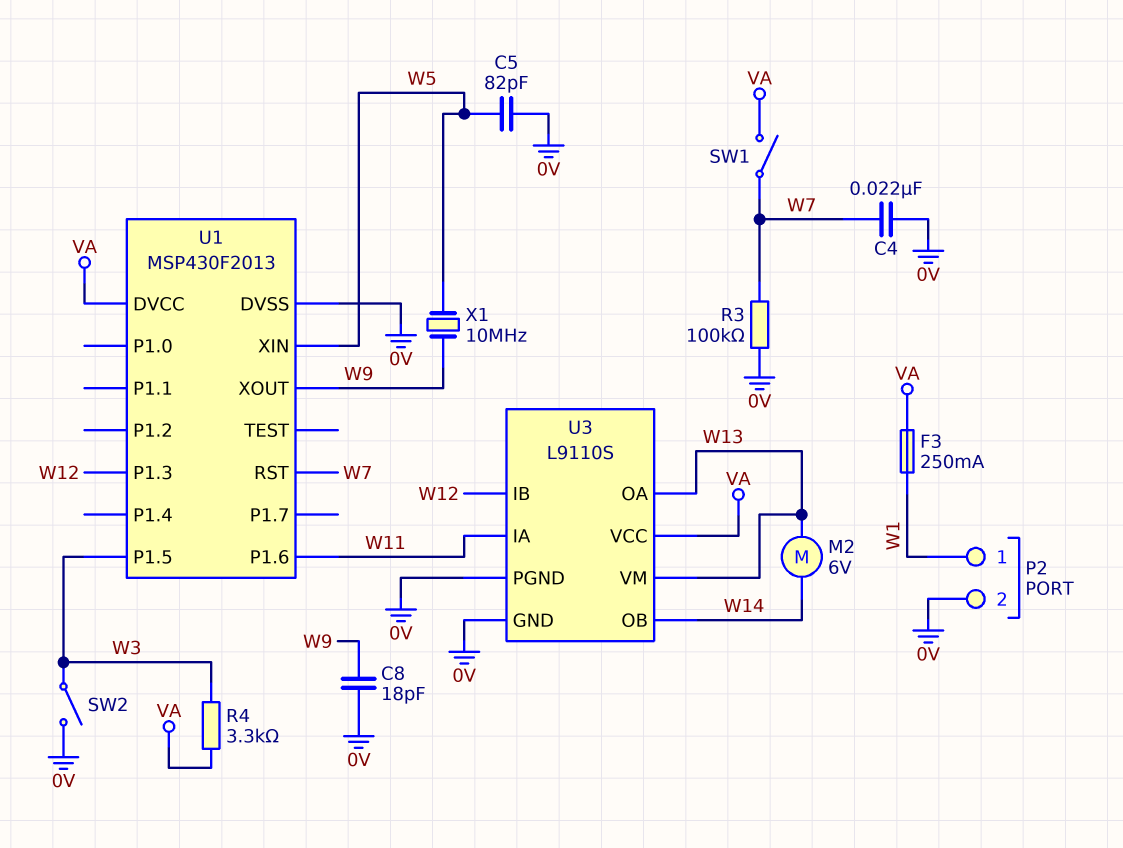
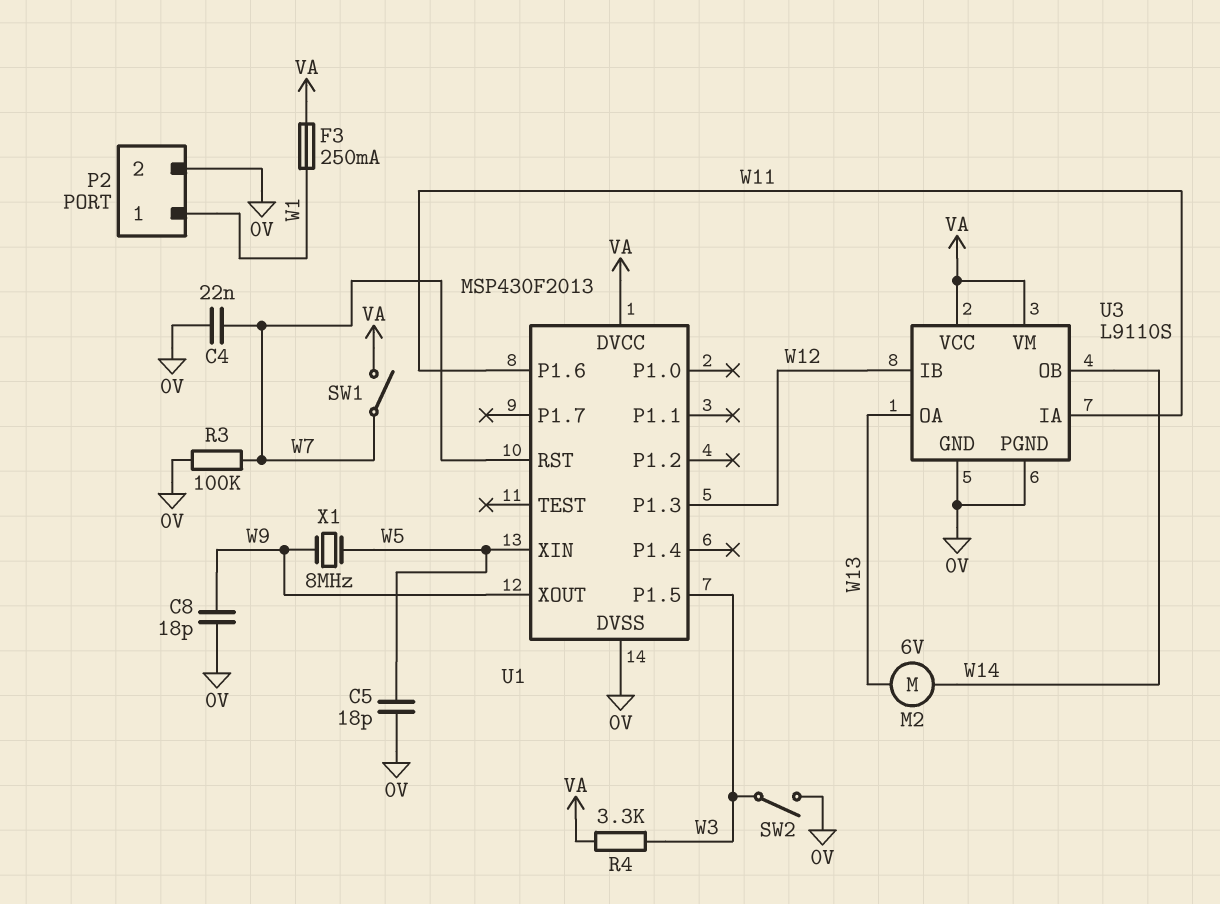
C5: 82pF (0V, W5) -> 18pF (0V, W5)
U3 pin VM: W13 -> VA
X1: 10MHz (W5, W9) -> 8MHz (W5, W9)

